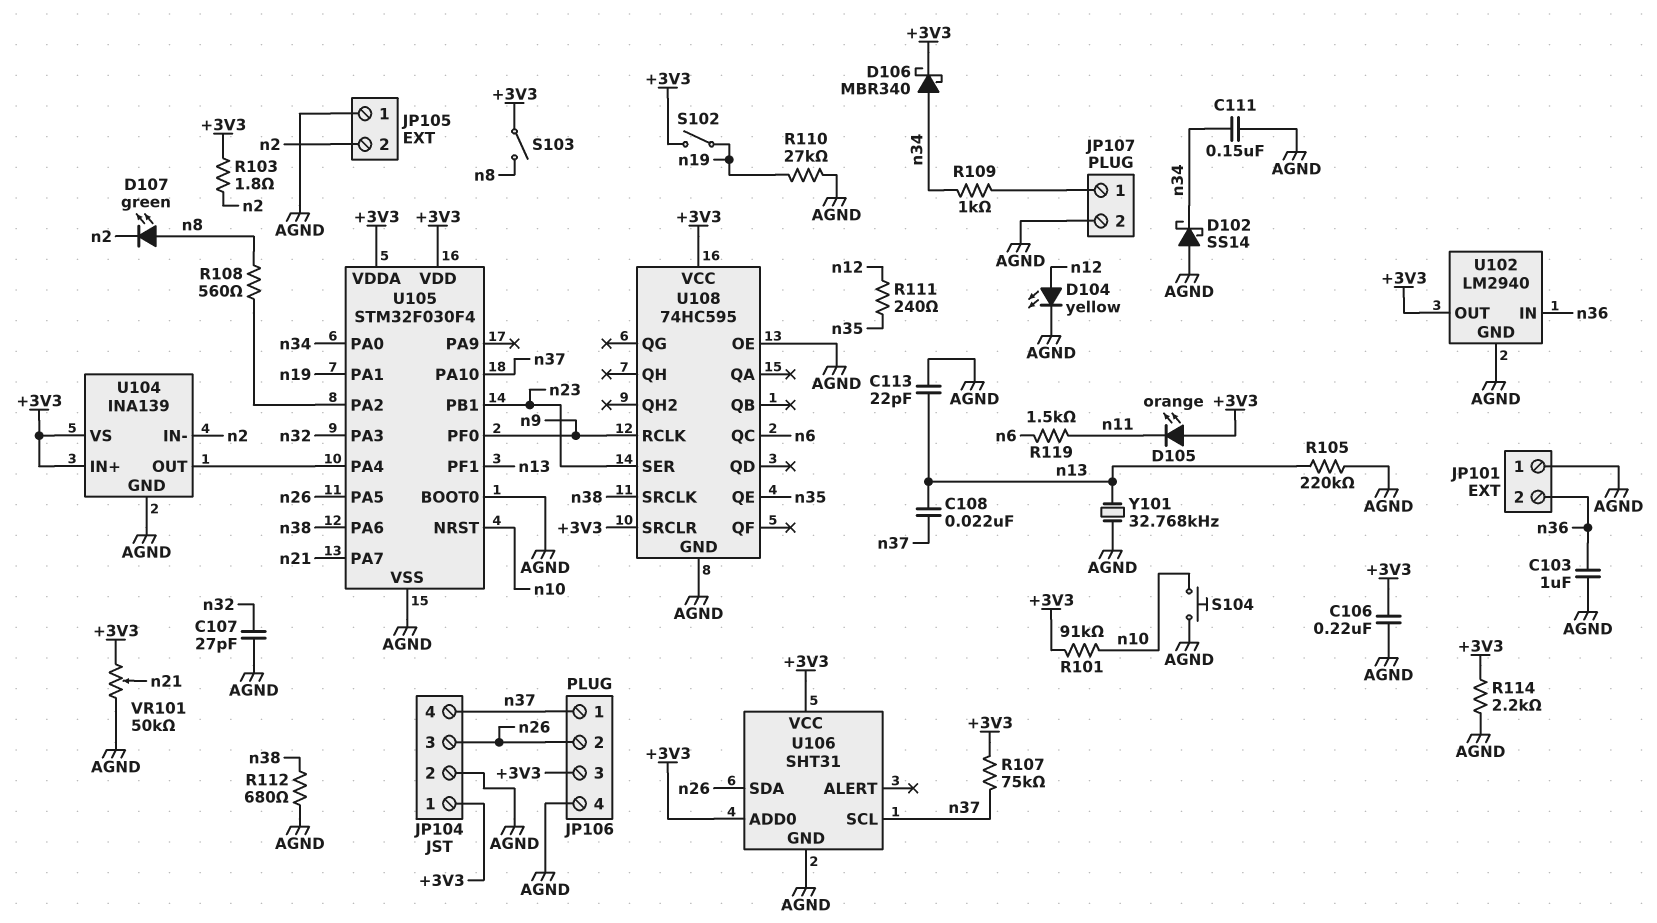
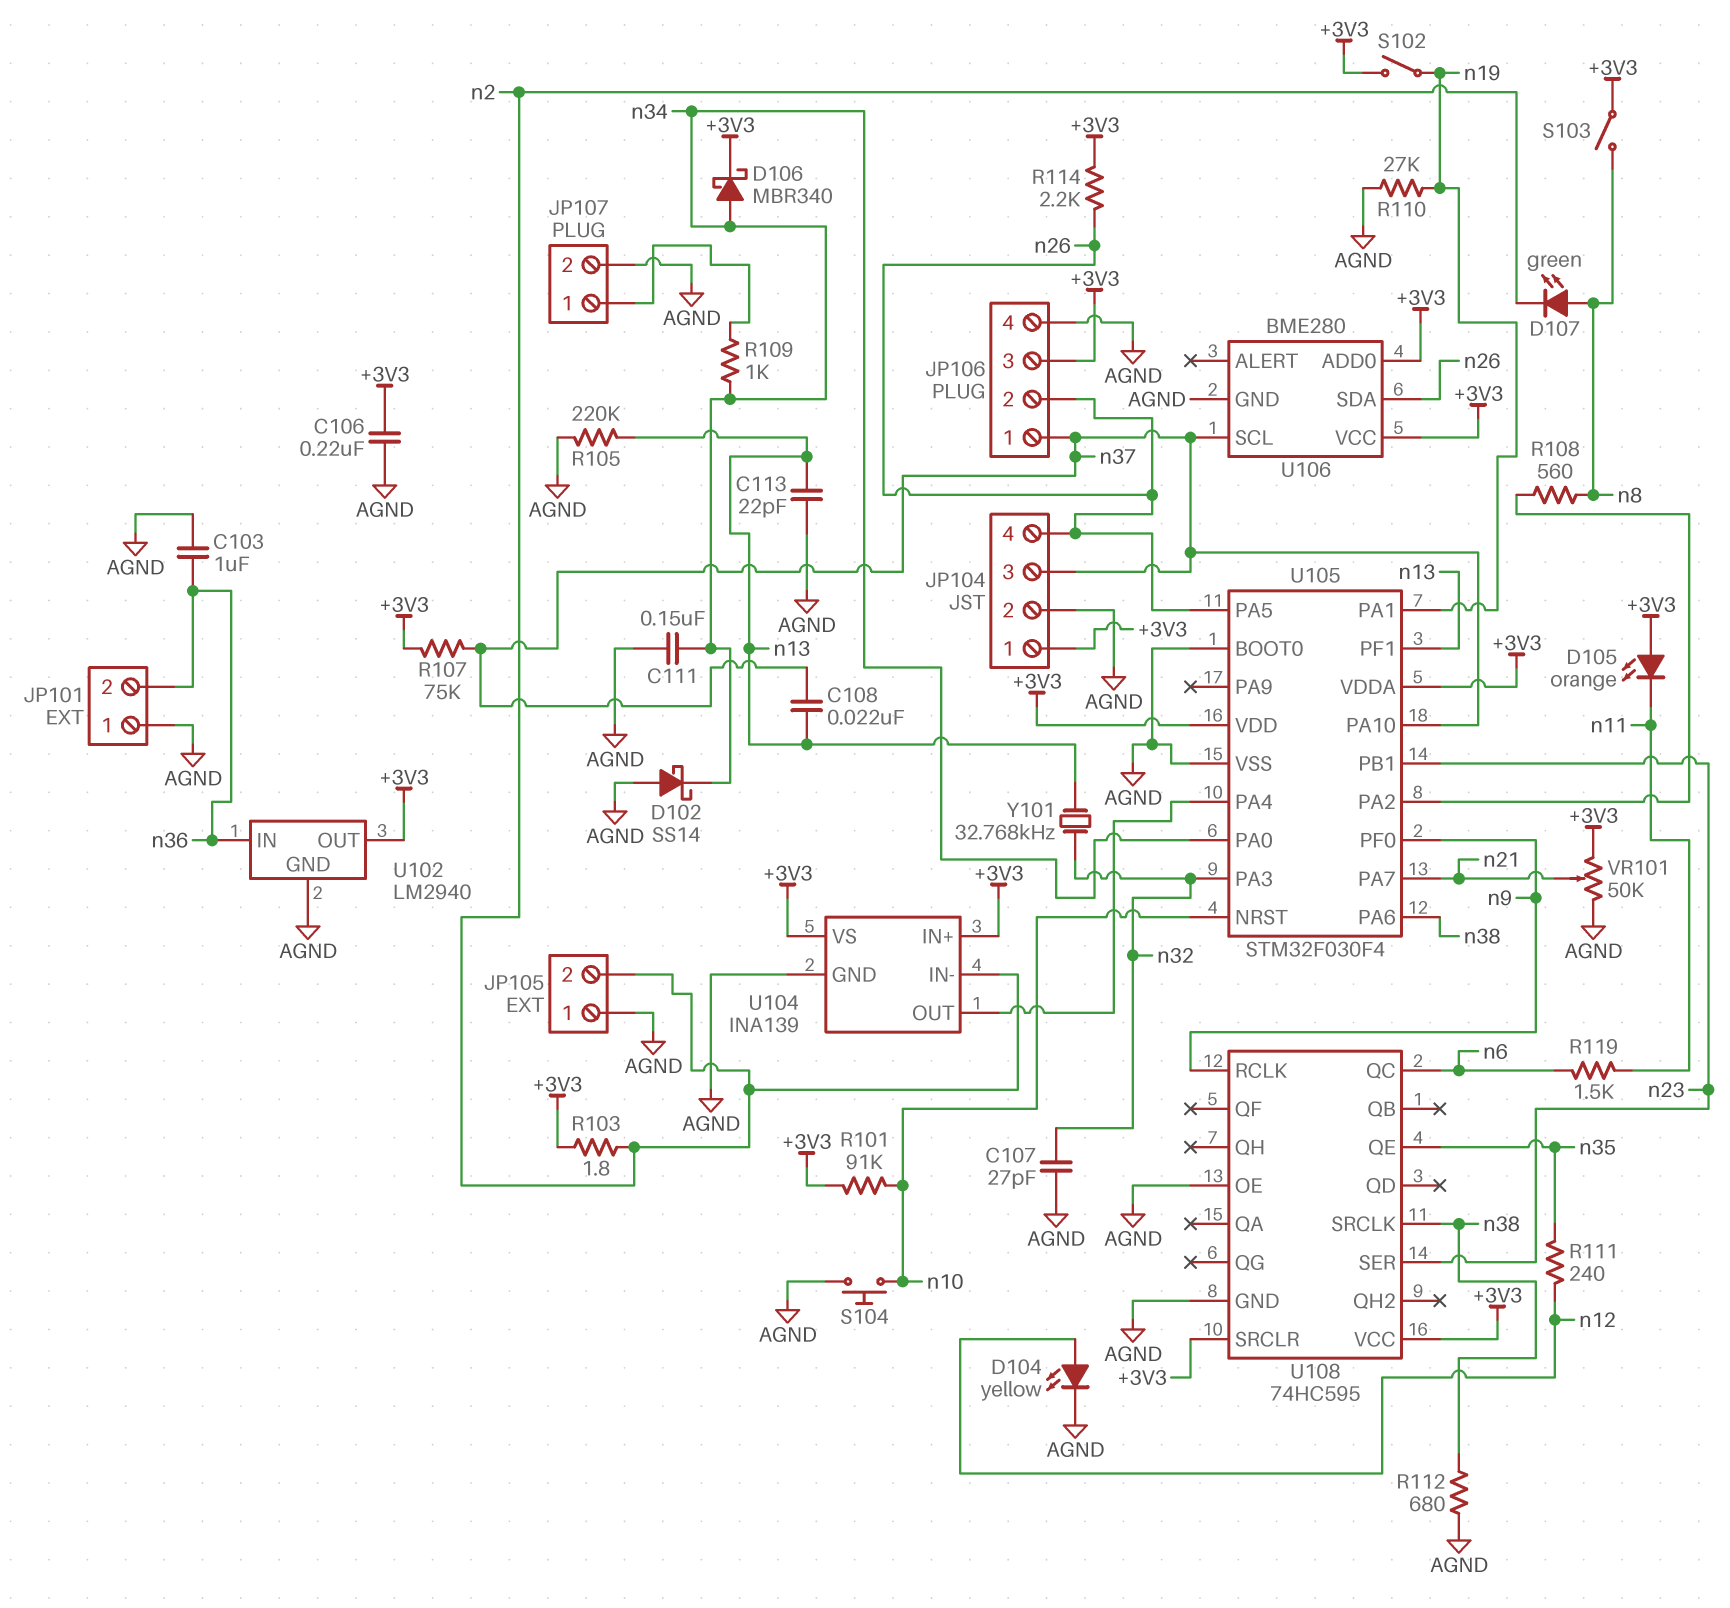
JP104 pin 3: n26 -> n37
JP104 pin 4: n37 -> n26
R114: 2.2k (+3V3, AGND) -> 2.2k (+3V3, n26)
U106: SHT31 -> BME280
Y101: 32.768kHz (AGND, n13) -> 32.768kHz (n13, n32)

